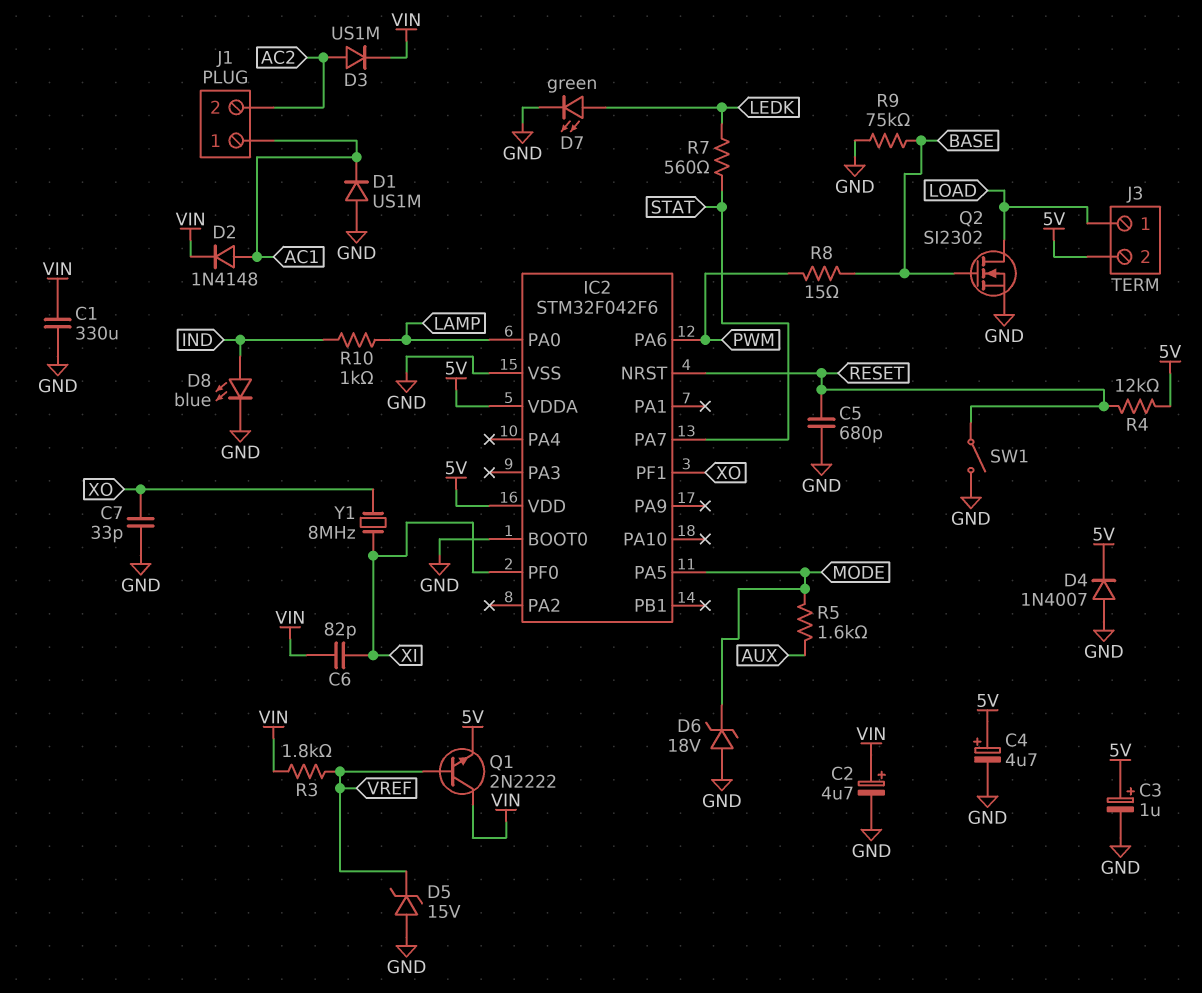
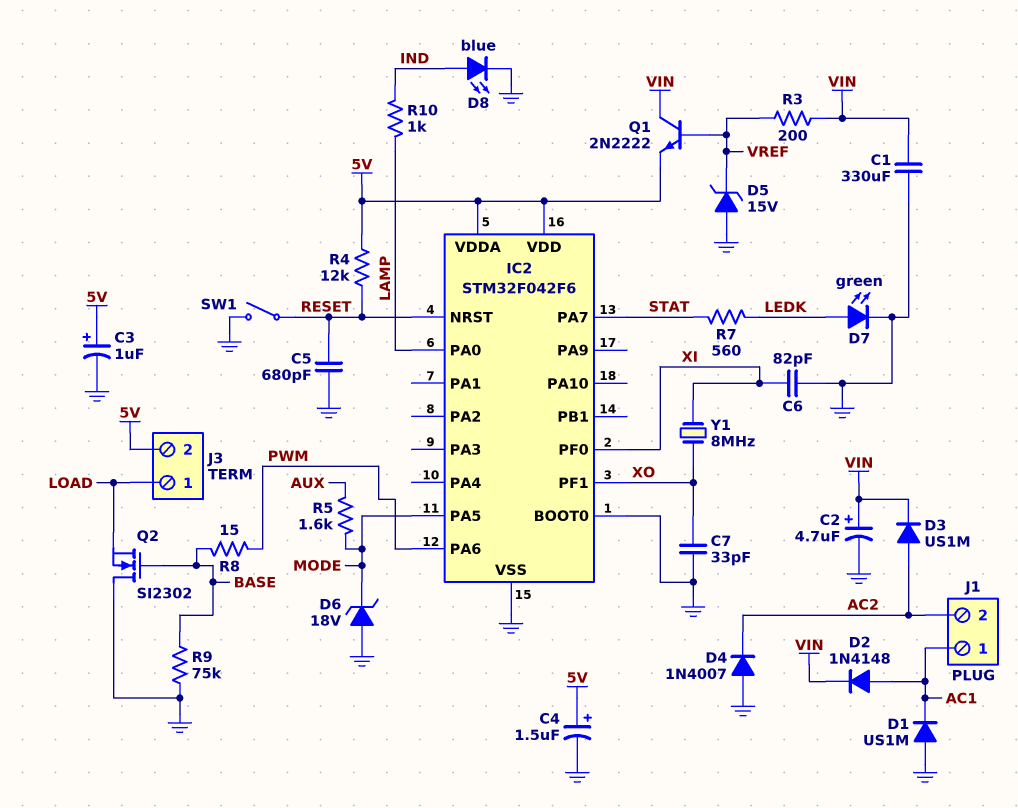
C4: 4.7uF (plus 5V, minus GND) -> 1.5uF (plus 5V, minus GND)
C6: 82pF (VIN, XI) -> 82pF (GND, XI)
D4: diode 1N4007 (A GND, K 5V) -> diode 1N4007 (A GND, K AC2)
Q2: NMOS SI2302 (G BASE, D LOAD, S GND) -> NMOS SI2302 (G BASE, D GND, S LOAD)
R3: 1.8k (VIN, VREF) -> 200 (VIN, VREF)

